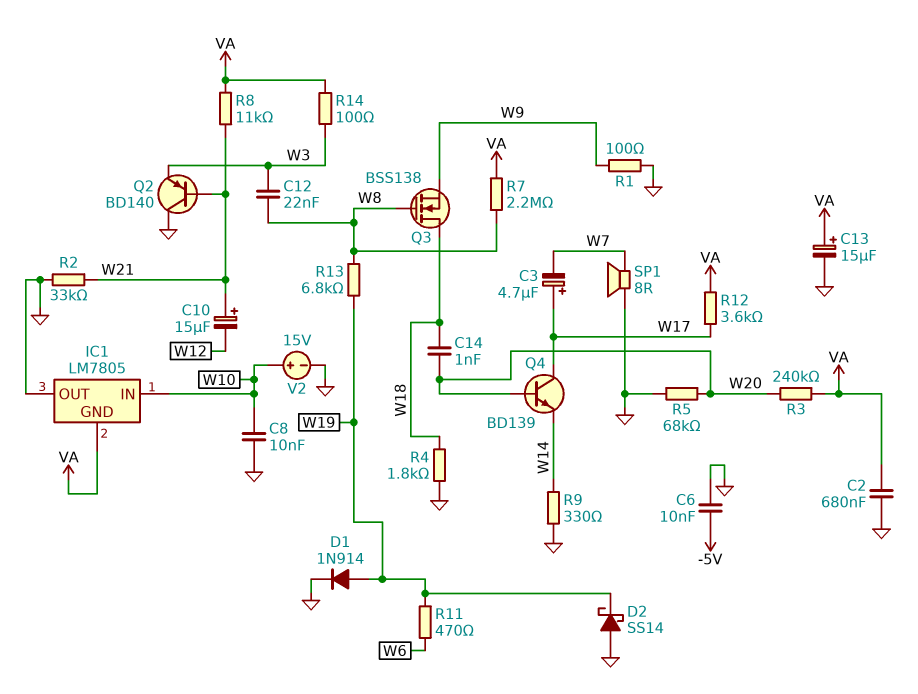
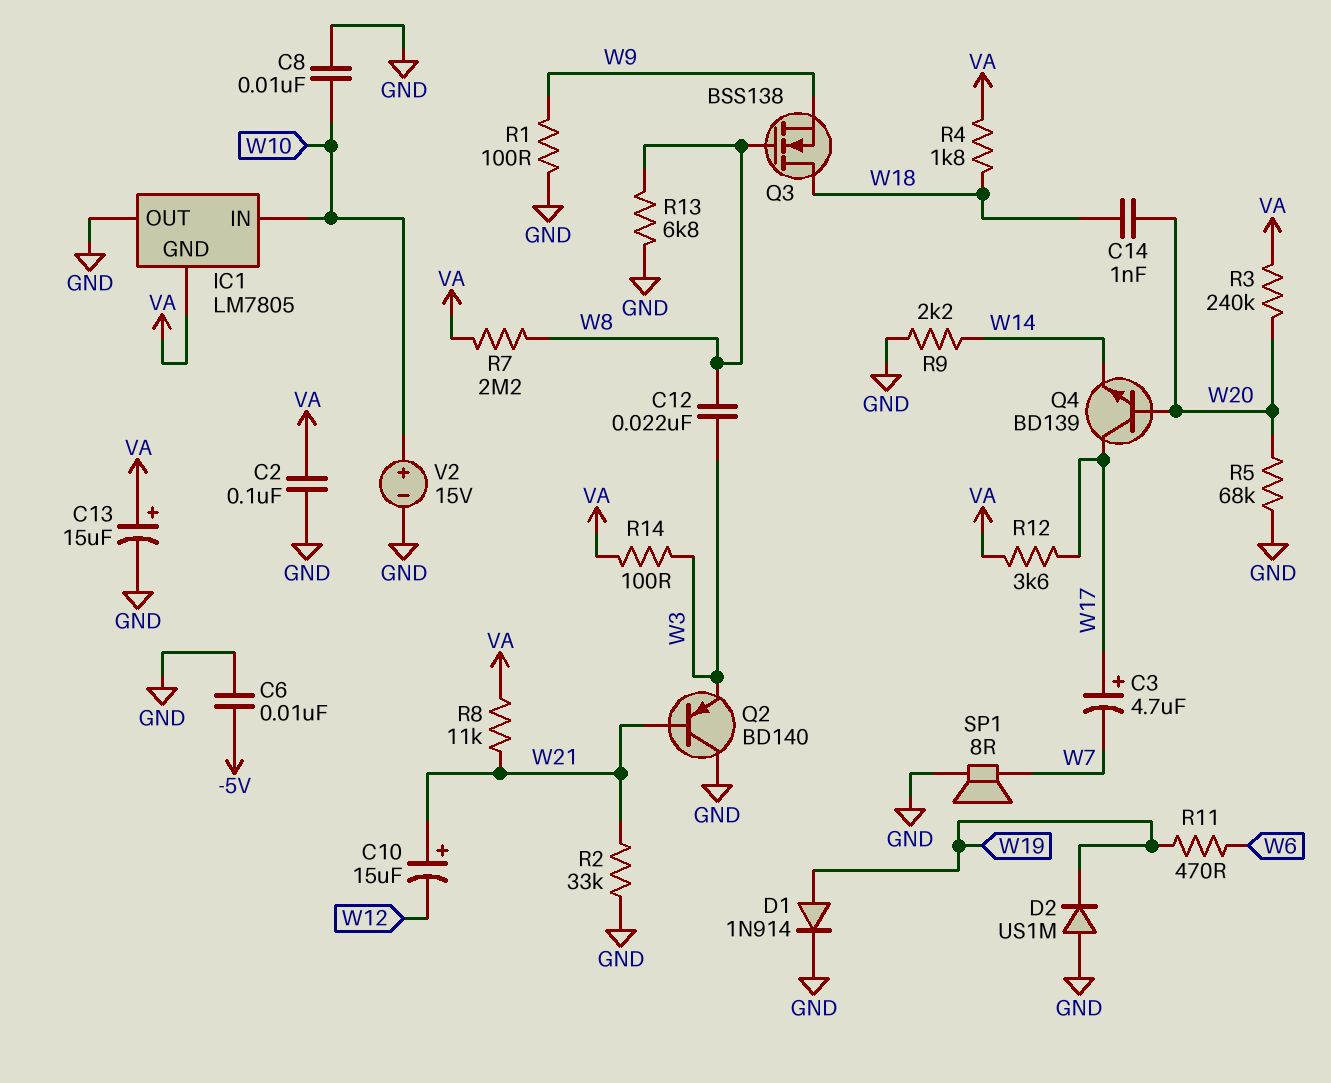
C2: 680nF (GND, VA) -> 100nF (GND, VA)
D2: schottky SS14 (A GND, K W19) -> diode US1M (A GND, K W19)
R4: 1.8k (GND, W18) -> 1.8k (VA, W18)
R9: 330 (GND, W14) -> 2.2k (GND, W14)
R13: 6.8k (W8, W19) -> 6.8k (GND, W8)

